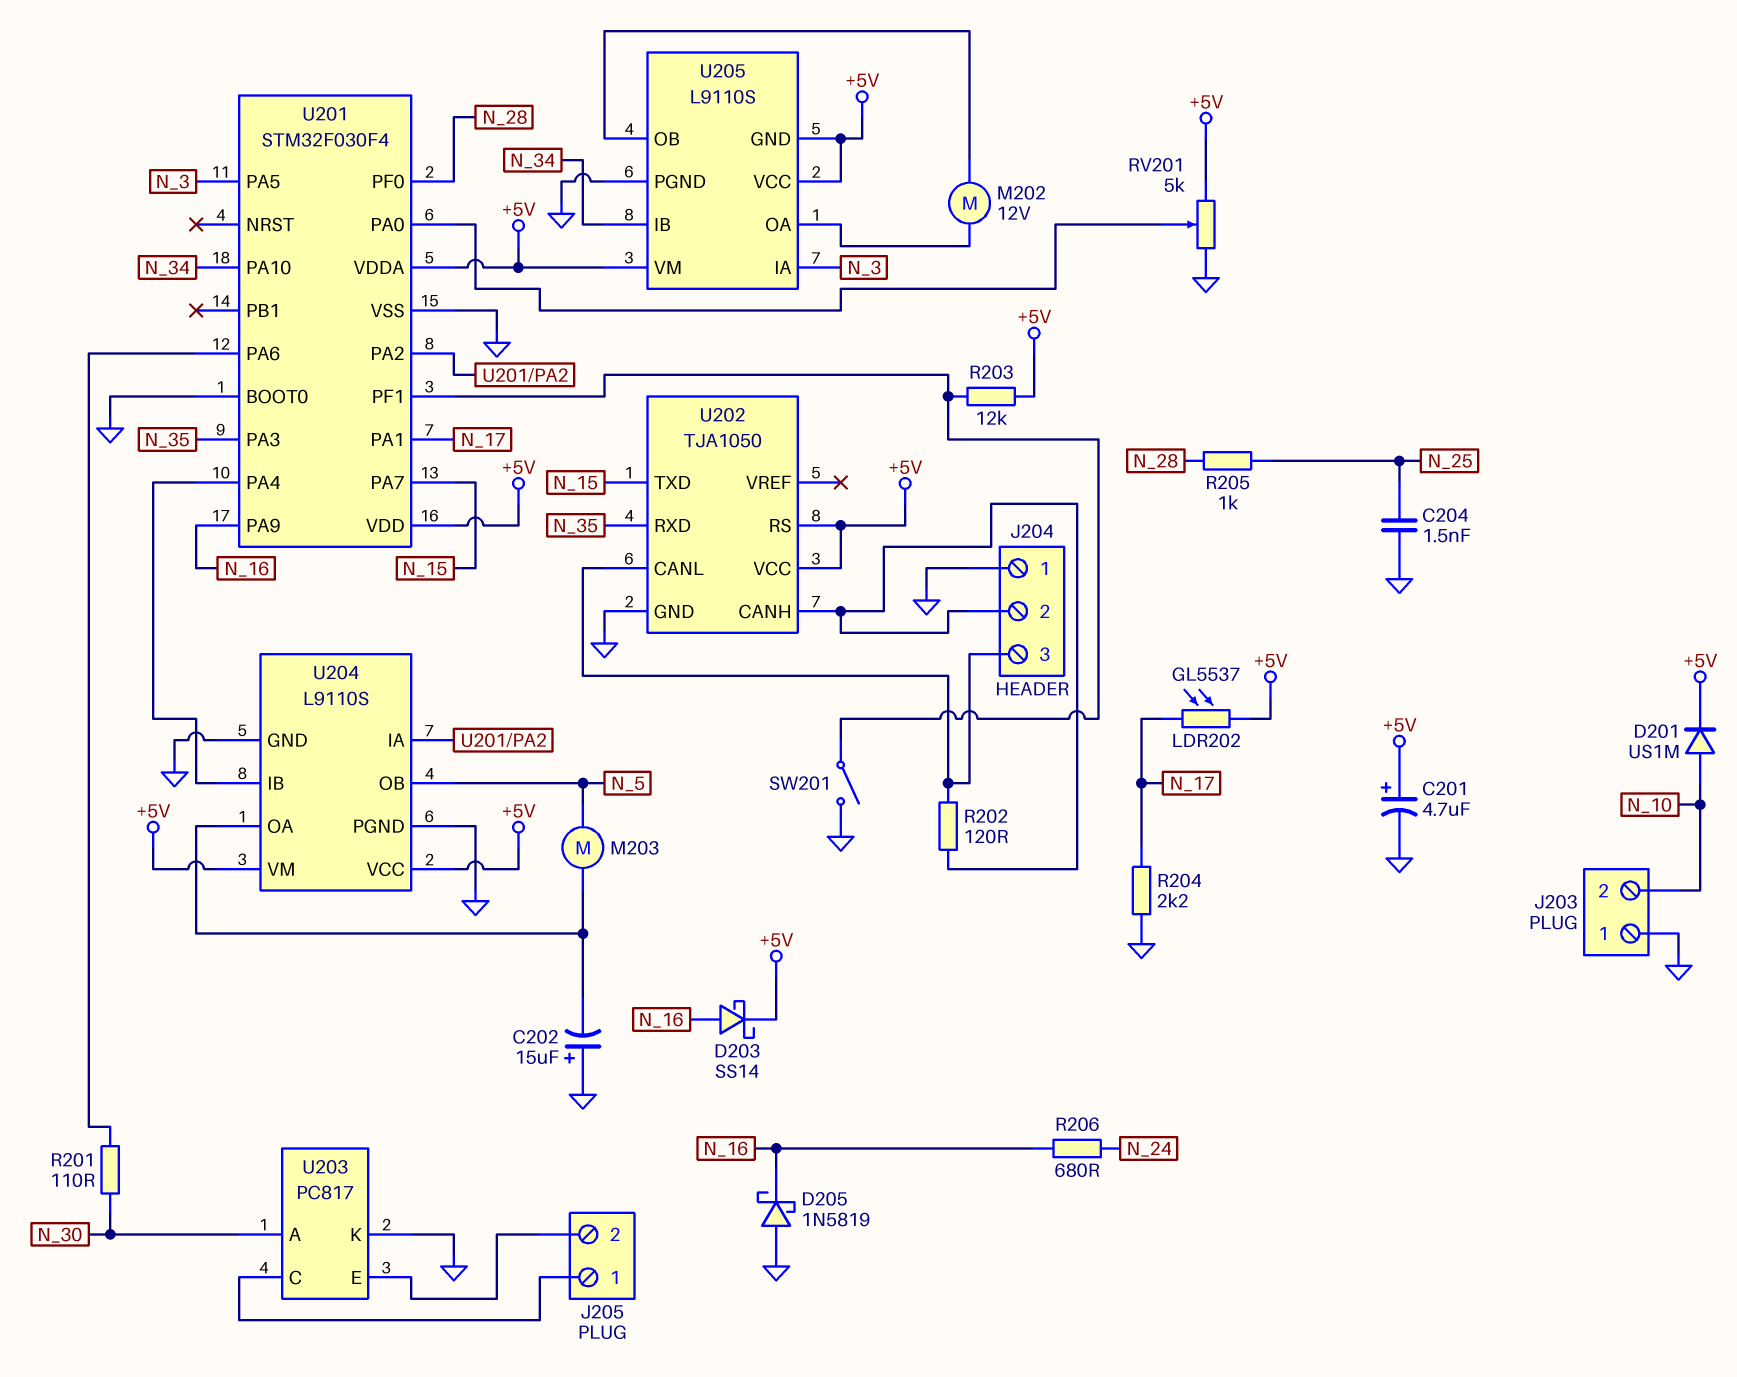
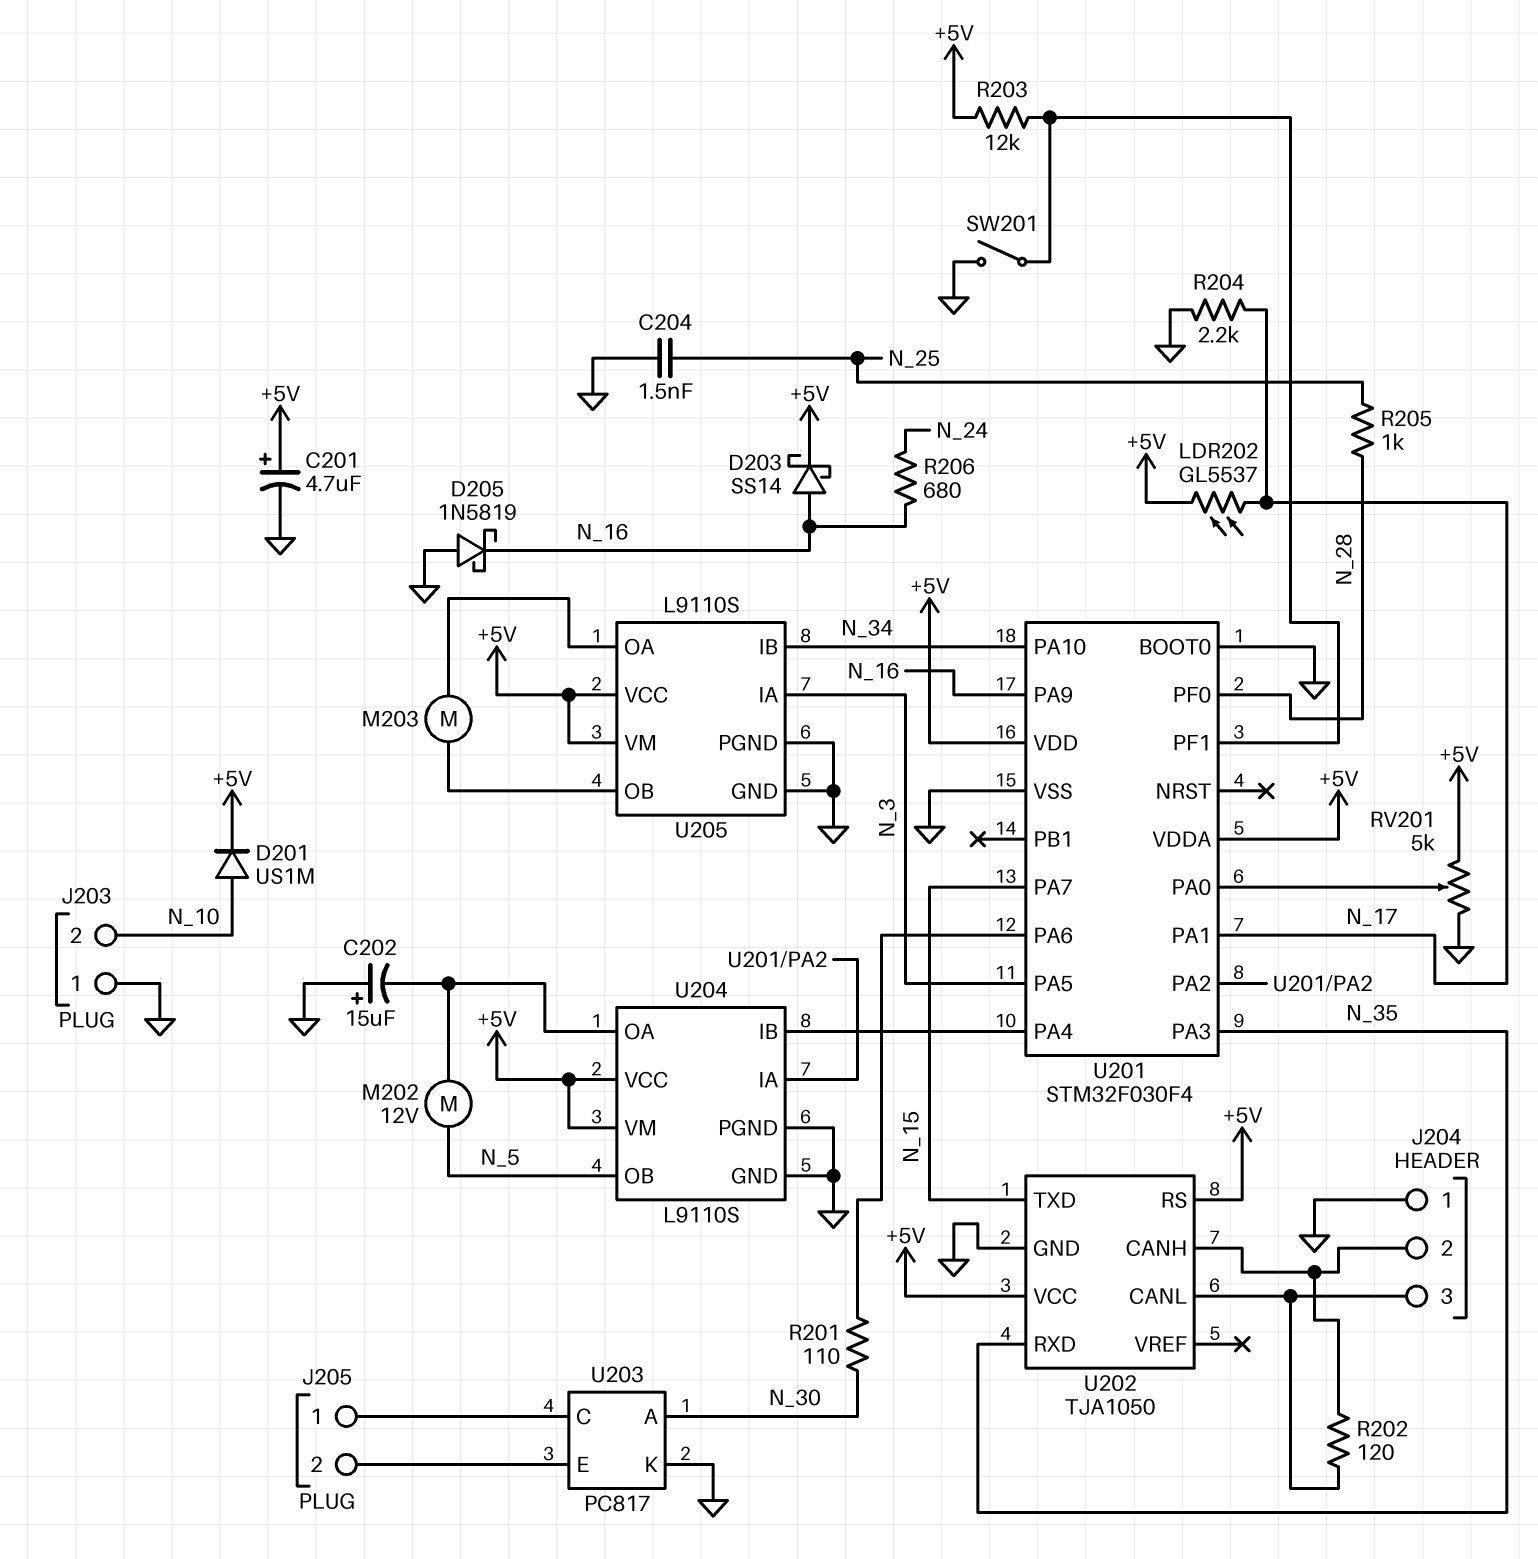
M202: motor 12V (U205/OA, U205/OB) -> motor 12V (N_5, U204/OA)
M203: motor (N_5, U204/OA) -> motor (U205/OA, U205/OB)
U205 pin GND: +5V -> GND

